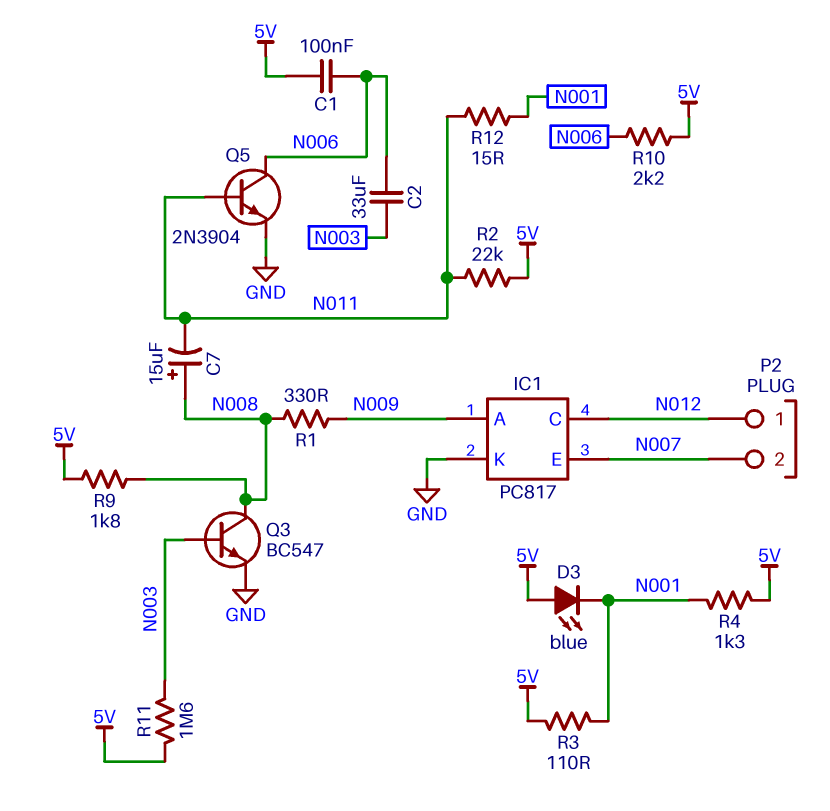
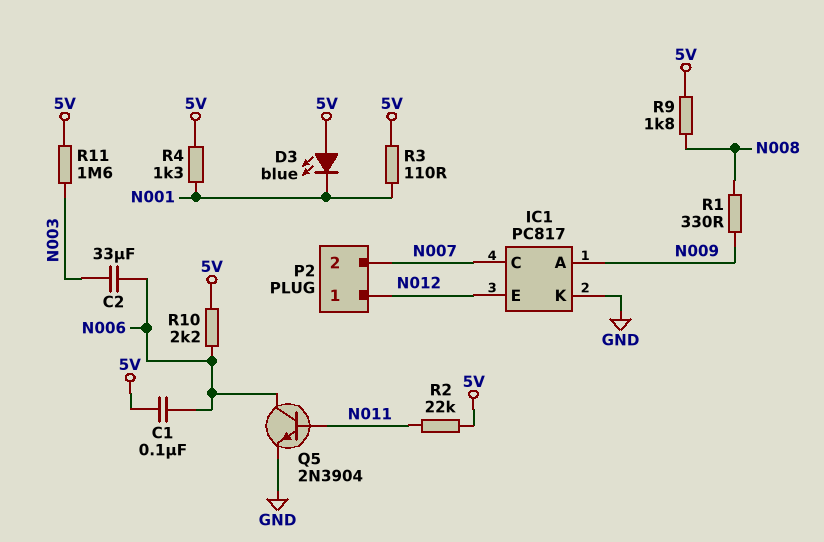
C7: 15uF (plus N008, minus N011) -> none
IC1 pin C: N012 -> N007
IC1 pin E: N007 -> N012
Q3: NPN BC547 (B N003, C N008, E GND) -> none
R12: 15 (N001, N011) -> none

